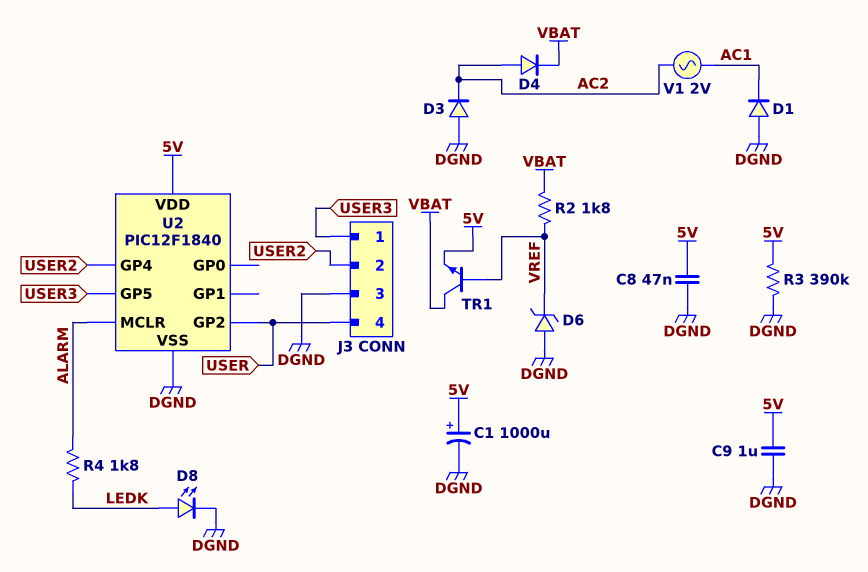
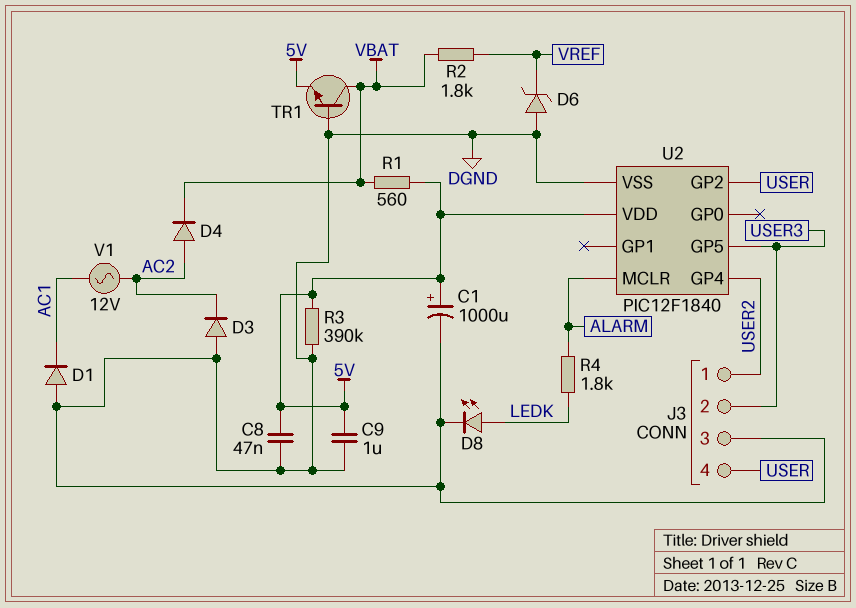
J3 pin 1: USER3 -> USER2
J3 pin 2: USER2 -> USER3
R1: none -> 560 (5V, VBAT)
TR1: NPN (B VREF, C VBAT, E 5V) -> NPN (B DGND, C VBAT, E 5V)
V1: AC 2V (AC1, AC2) -> AC 12V (AC1, AC2)

